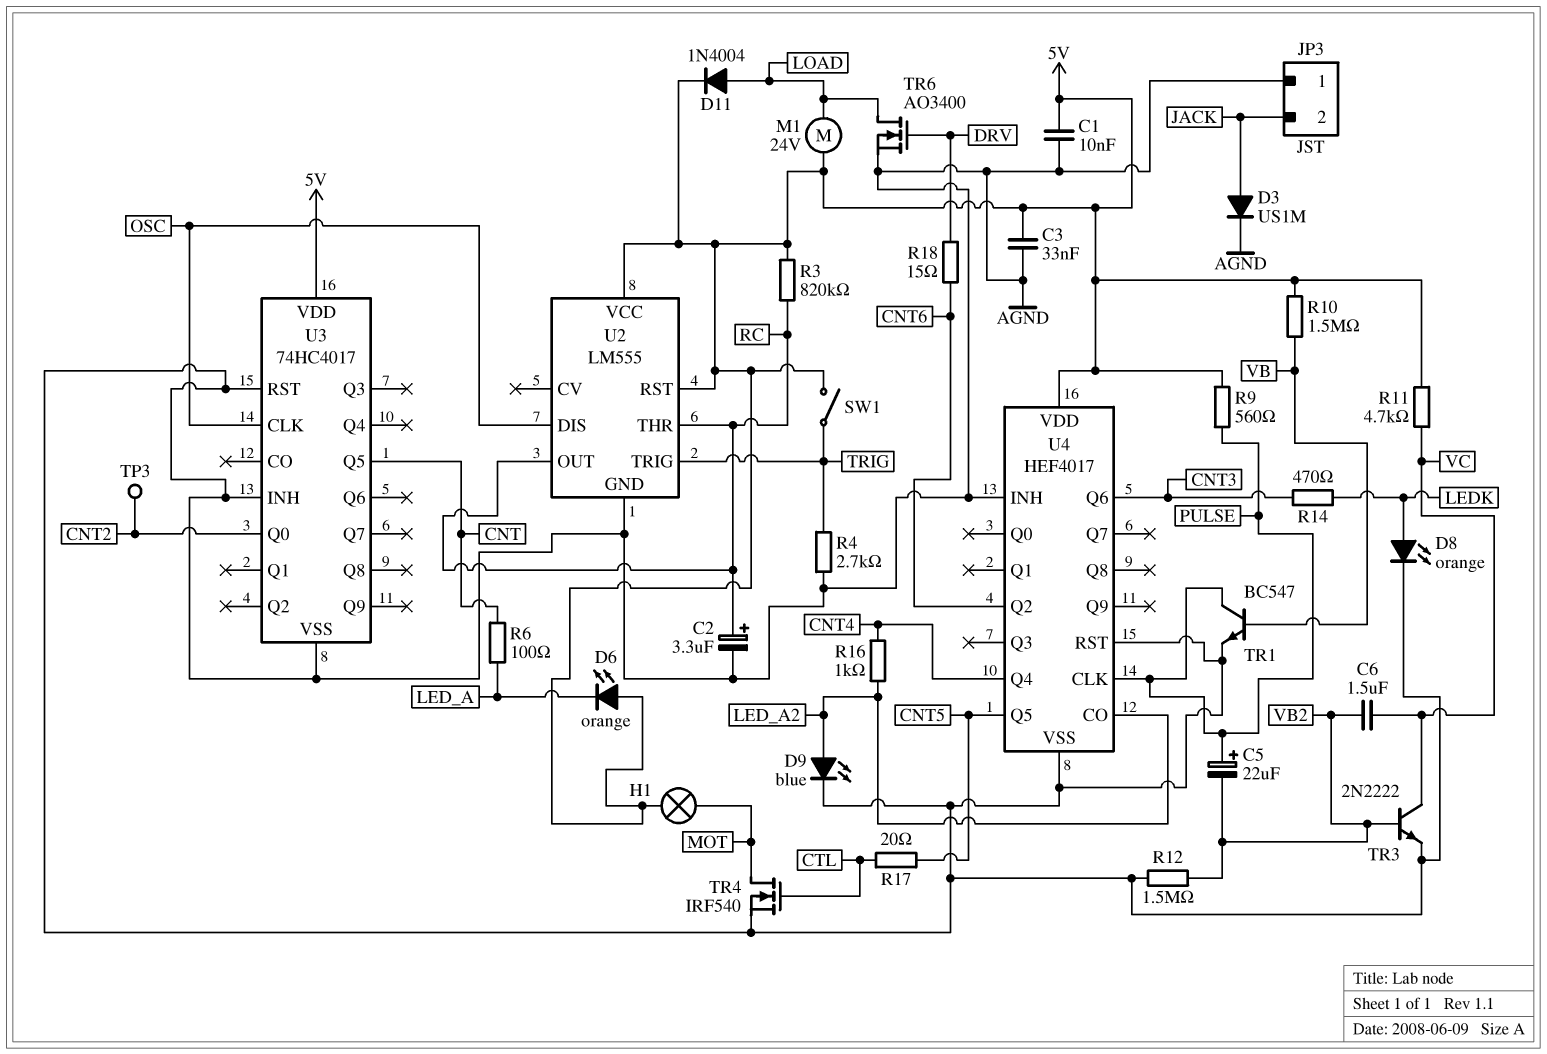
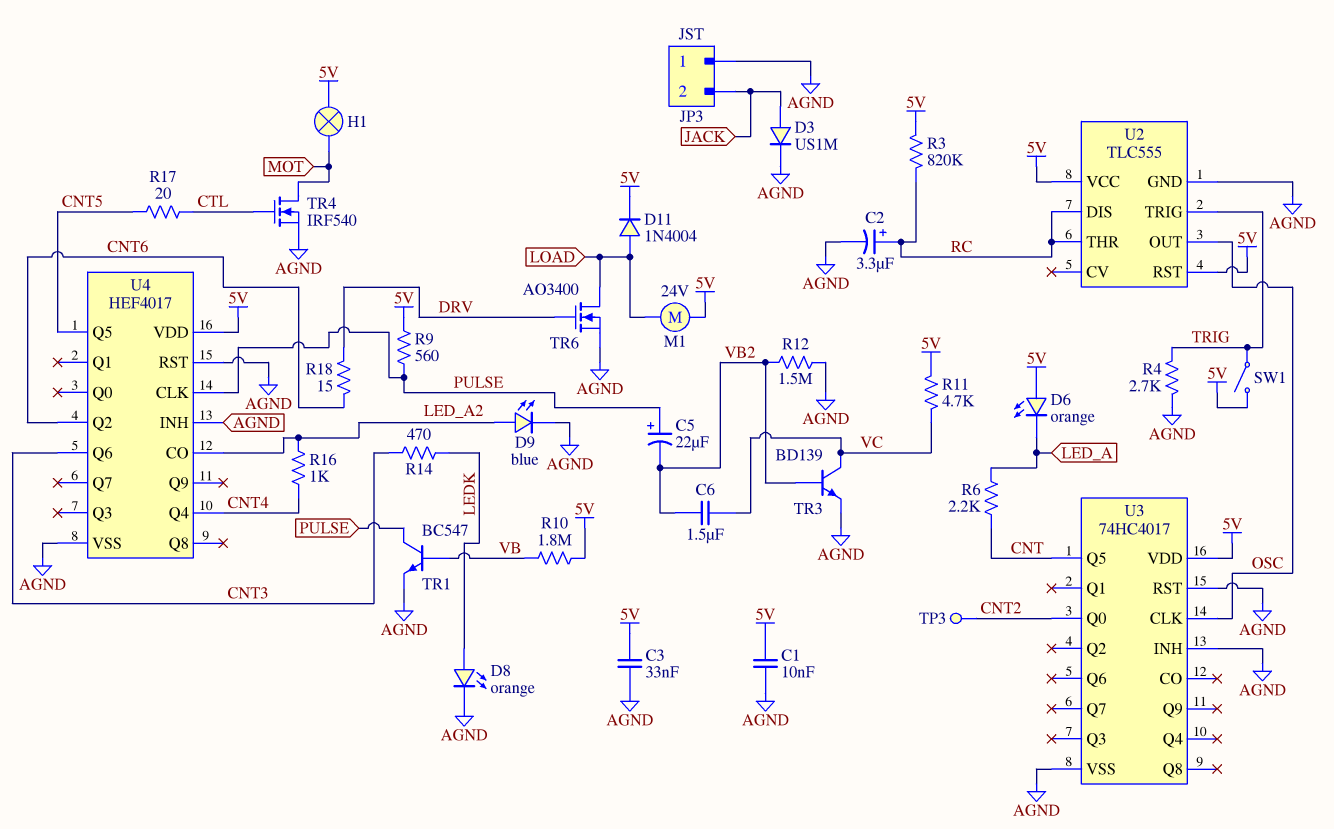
R6: 100 (CNT, LED_A) -> 2.2k (CNT, LED_A)
R10: 1.5M (5V, VB) -> 1.8M (5V, VB)
TR3: NPN 2N2222 (B VB2, C VC, E AGND) -> NPN BD139 (B VB2, C VC, E AGND)
U2: LM555 -> TLC555
U2 pin DIS: OSC -> RC
U2 pin OUT: RC -> OSC

